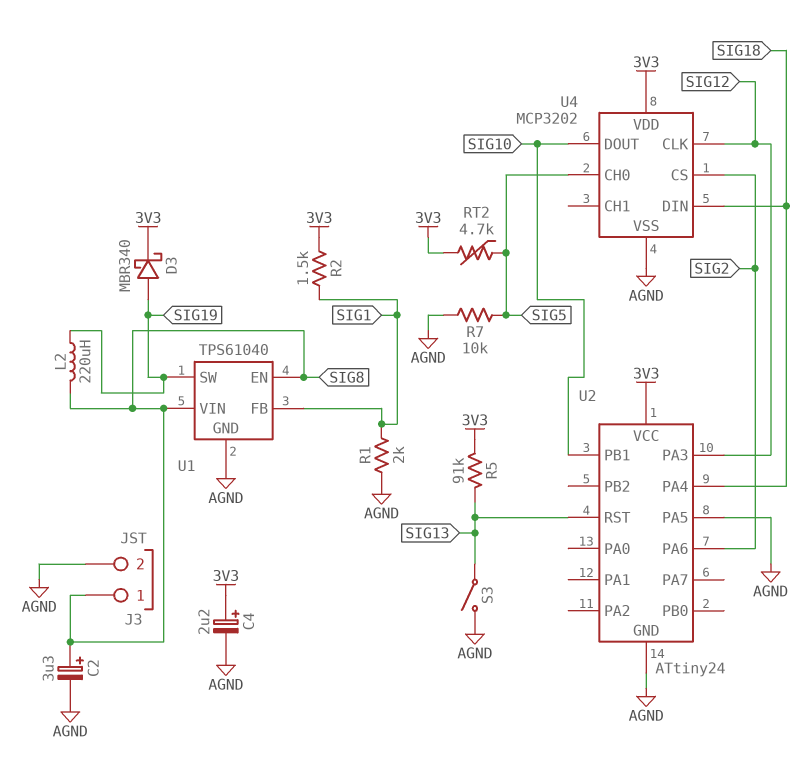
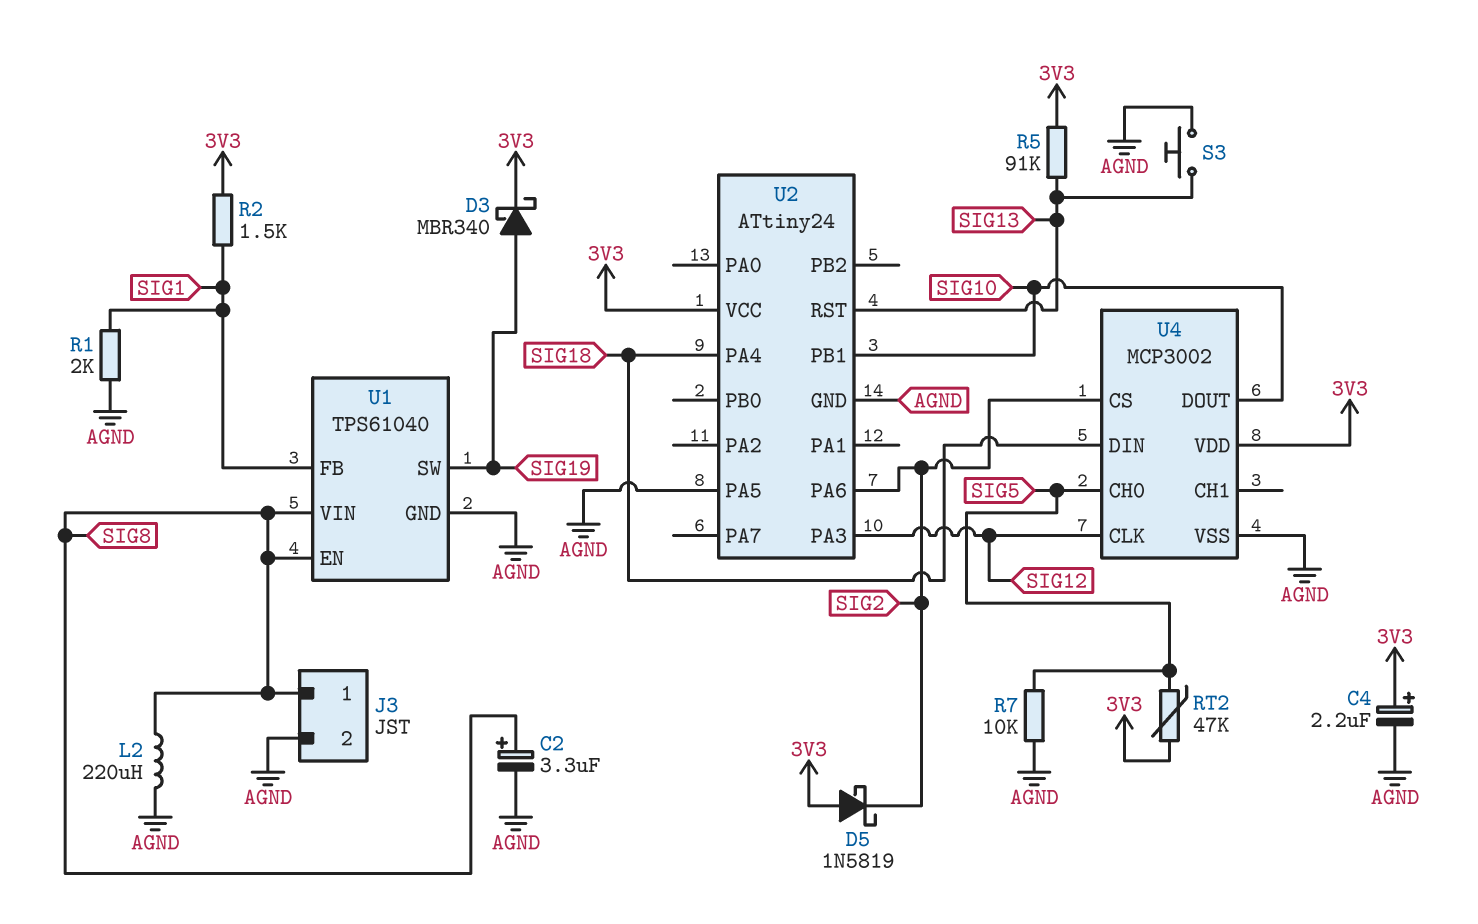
D5: none -> schottky 1N5819 (A 3V3, K SIG2)
L2: 220uH (SIG8, SIG19) -> 220uH (AGND, SIG8)
RT2: 4.7k (3V3, SIG5) -> 47k (3V3, SIG5)
S3: switch (AGND, SIG13) -> button (AGND, SIG13)
U4: MCP3202 -> MCP3002

